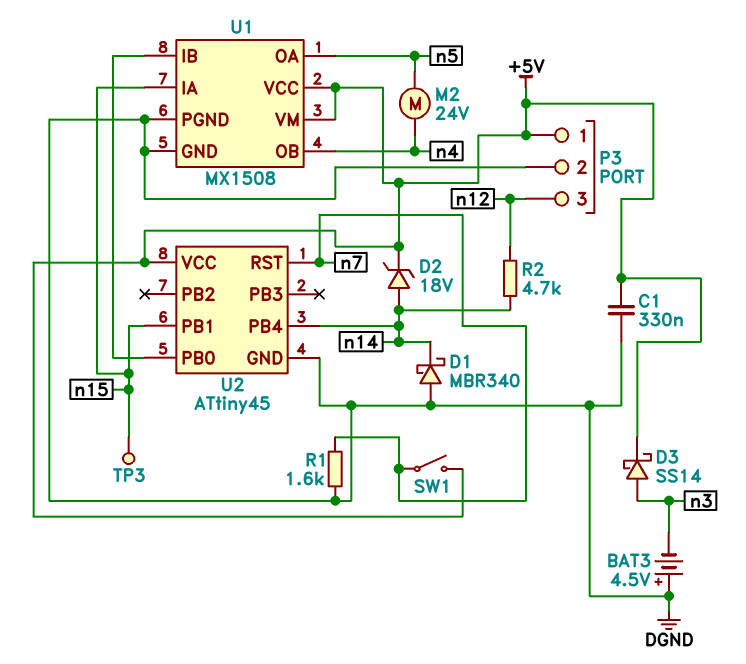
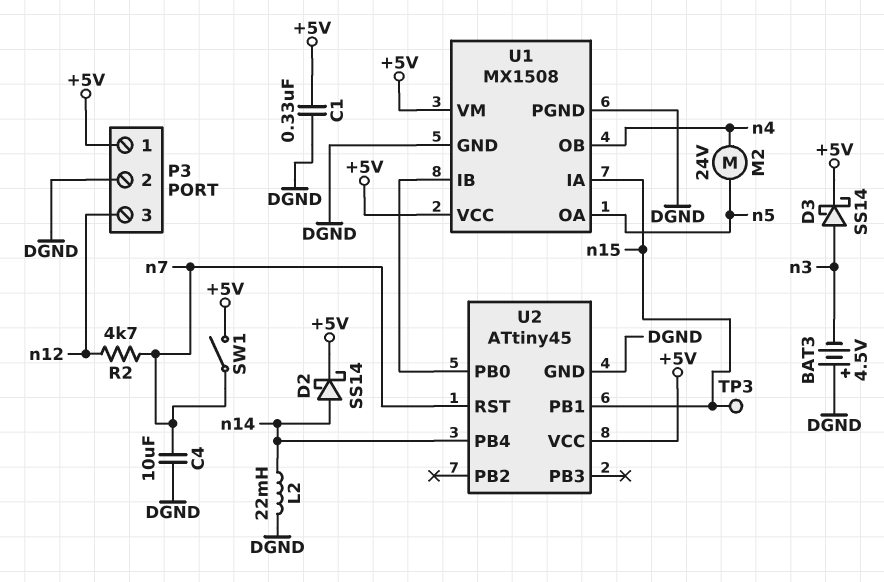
C4: none -> 10uF (DGND, n7)
D1: schottky MBR340 (A DGND, K n14) -> none
D2: zener 18V (A n14, K +5V) -> schottky SS14 (A n14, K +5V)
L2: none -> 22mH (DGND, n14)
R1: 1.6k (DGND, n7) -> none
R2: 4.7k (n12, n14) -> 4.7k (n7, n12)

